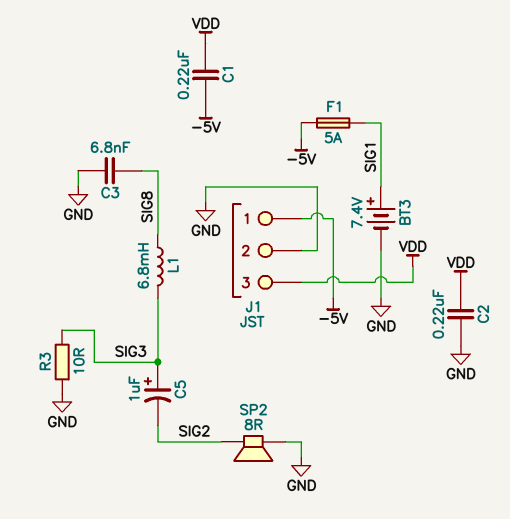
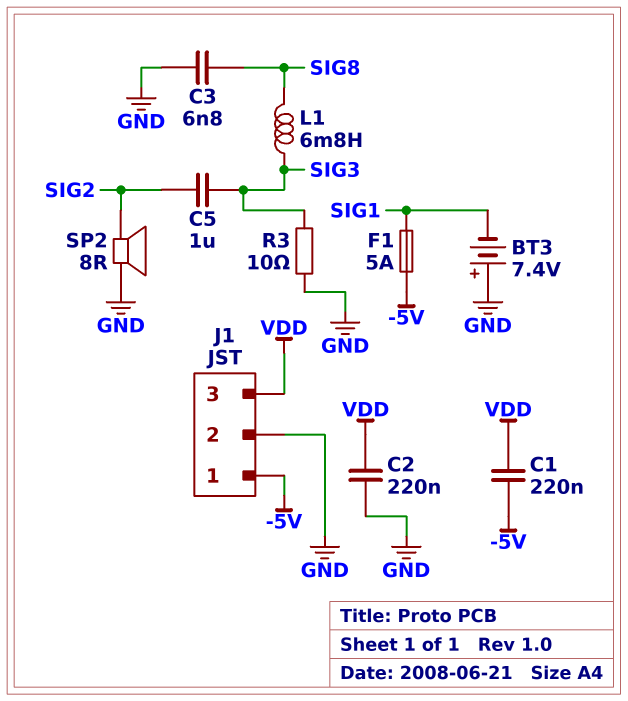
BT3: 7.4V (plus SIG1, minus GND) -> 7.4V (plus GND, minus SIG1)
C5: 1uF (plus SIG3, minus SIG2) -> 1uF (SIG2, SIG3)

